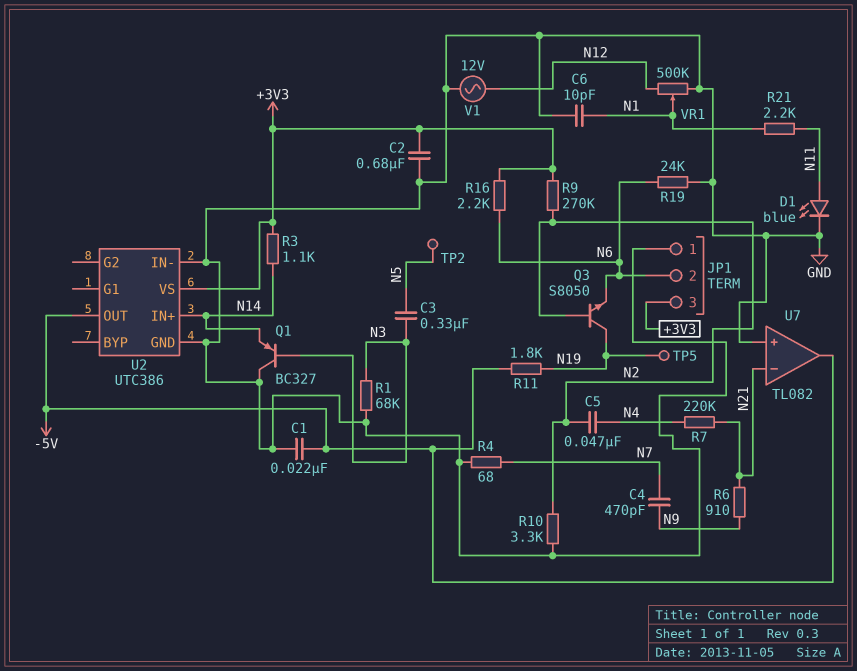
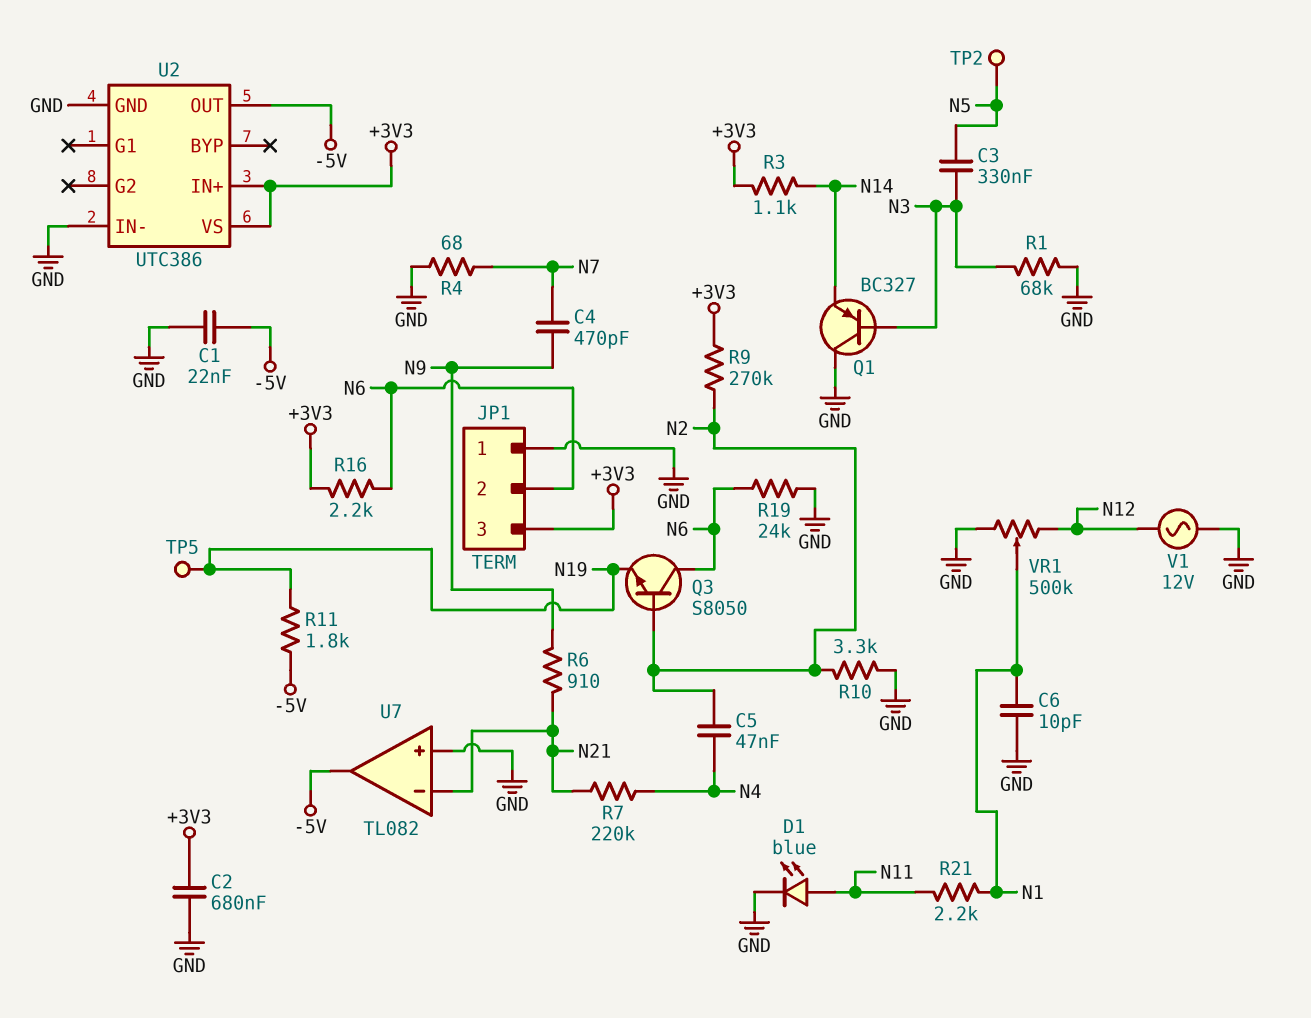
Q3: NPN S8050 (B N2, C N19, E N6) -> NPN S8050 (B N2, C N6, E N19)
U2 pin IN+: N14 -> +3V3

